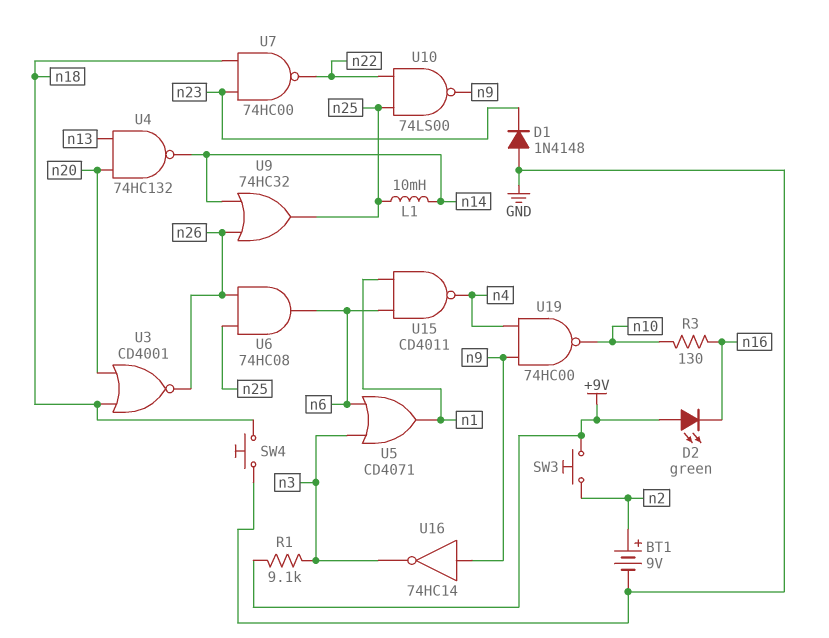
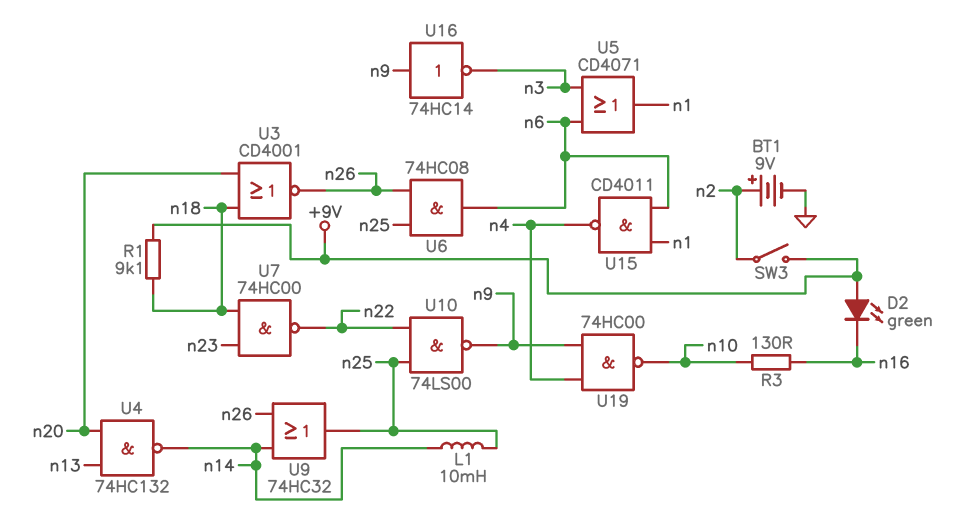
D1: diode 1N4148 (A GND, K n23) -> none
R1: 9.1k (+9V, n3) -> 9.1k (+9V, n18)
SW3: button (+9V, n2) -> switch (+9V, n2)
SW4: button (GND, n18) -> none

